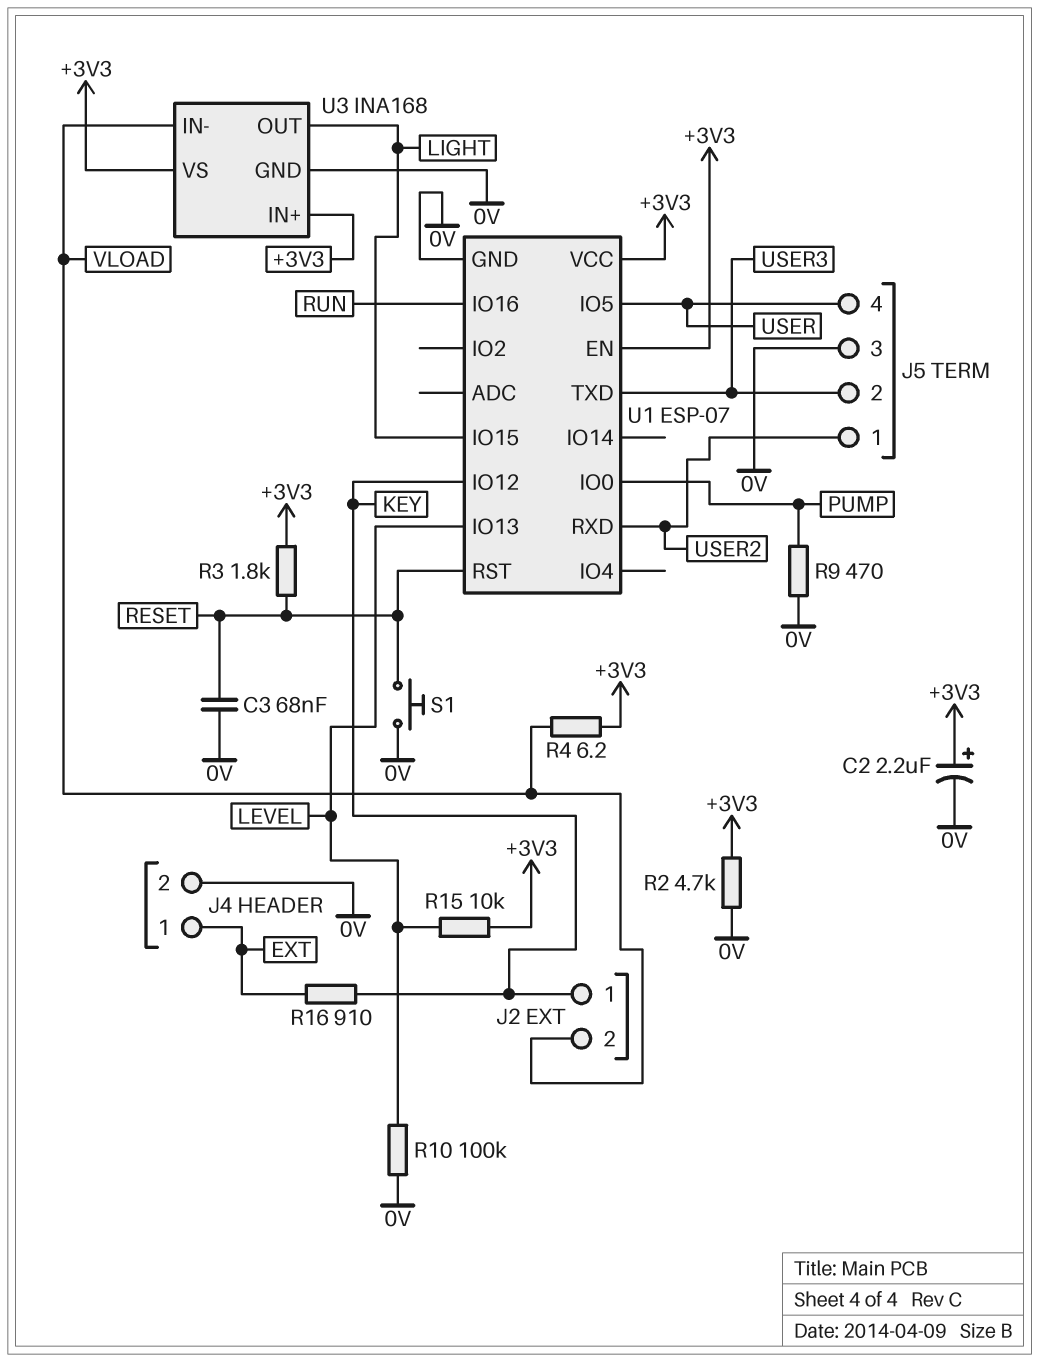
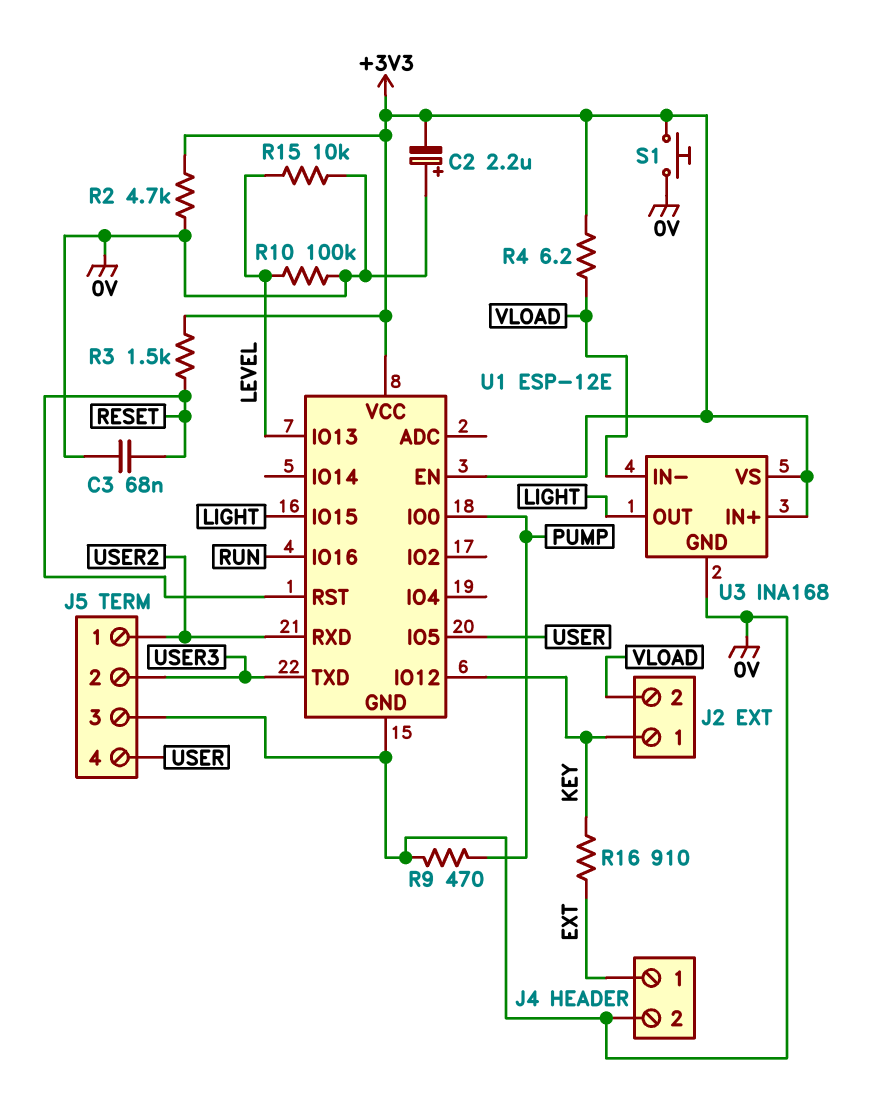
C2: 2.2uF (plus +3V3, minus 0V) -> 2.2uF (plus 0V, minus +3V3)
R3: 1.8k (+3V3, RESET) -> 1.5k (+3V3, RESET)
R15: 10k (+3V3, LEVEL) -> 10k (0V, LEVEL)
S1: button (0V, RESET) -> button (+3V3, 0V)
U1: ESP-07 -> ESP-12E

